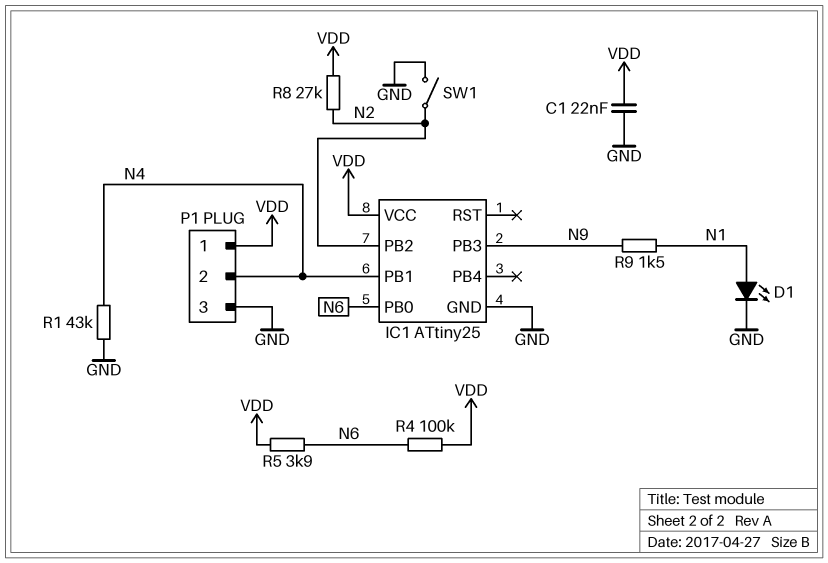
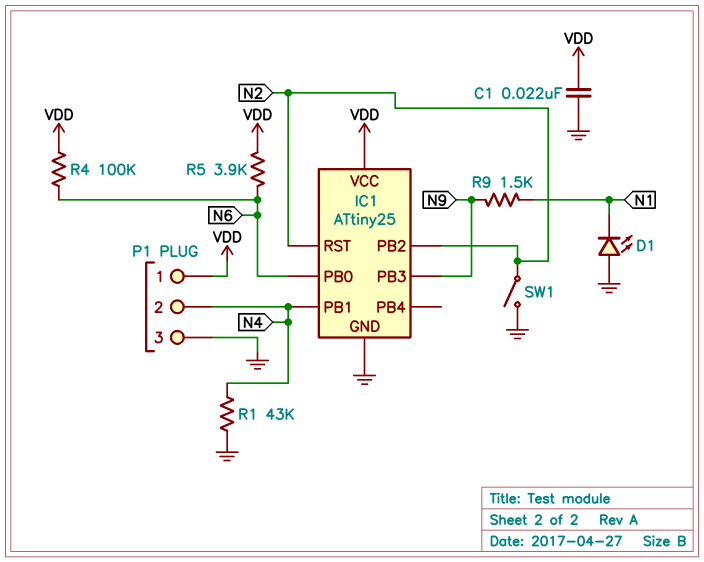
D1: LED (A N1, K GND) -> LED (A GND, K N1)
IC1 pin RST: none -> N2
R8: 27k (N2, VDD) -> none

